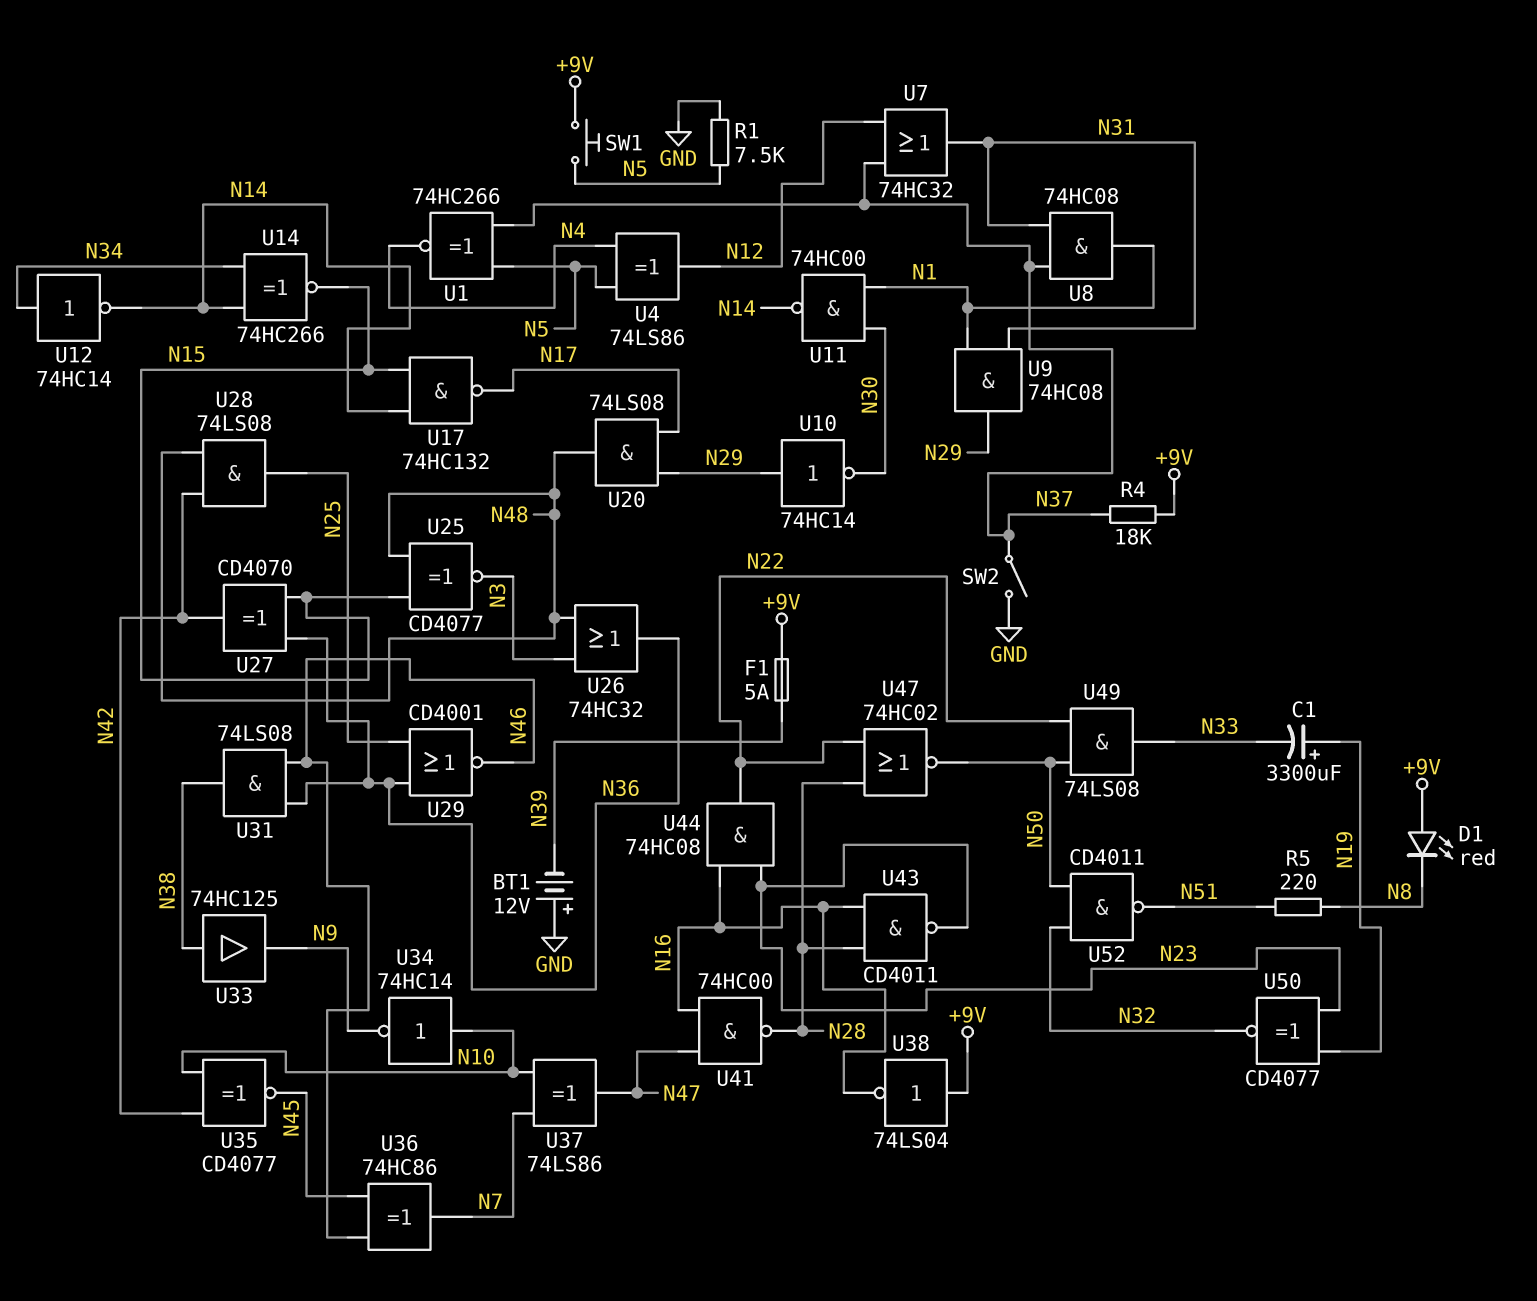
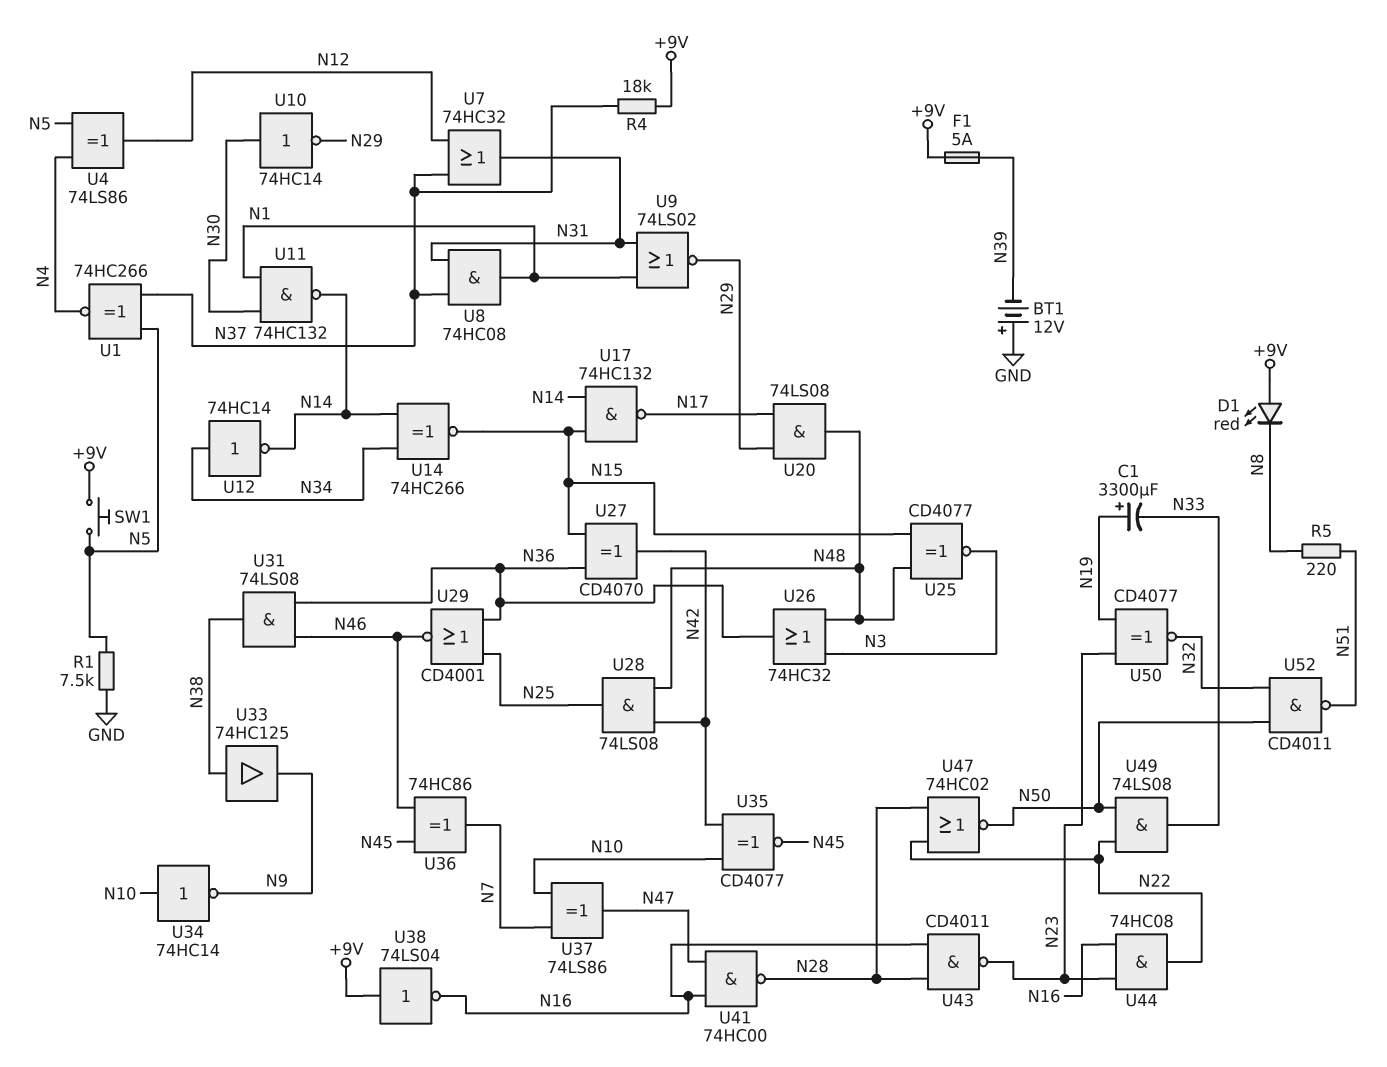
SW2: switch (GND, N37) -> none
U9: AND 74HC08 (in N1, in N31, out N29) -> NOR 74LS02 (in N1, in N31, out N29)
U10: NOT 74HC14 (in N29, out N30) -> NOT 74HC14 (in N30, out N29)
U11: NAND 74HC00 (in N1, in N30, out N14) -> NAND 74HC132 (in N1, in N30, out N14)

